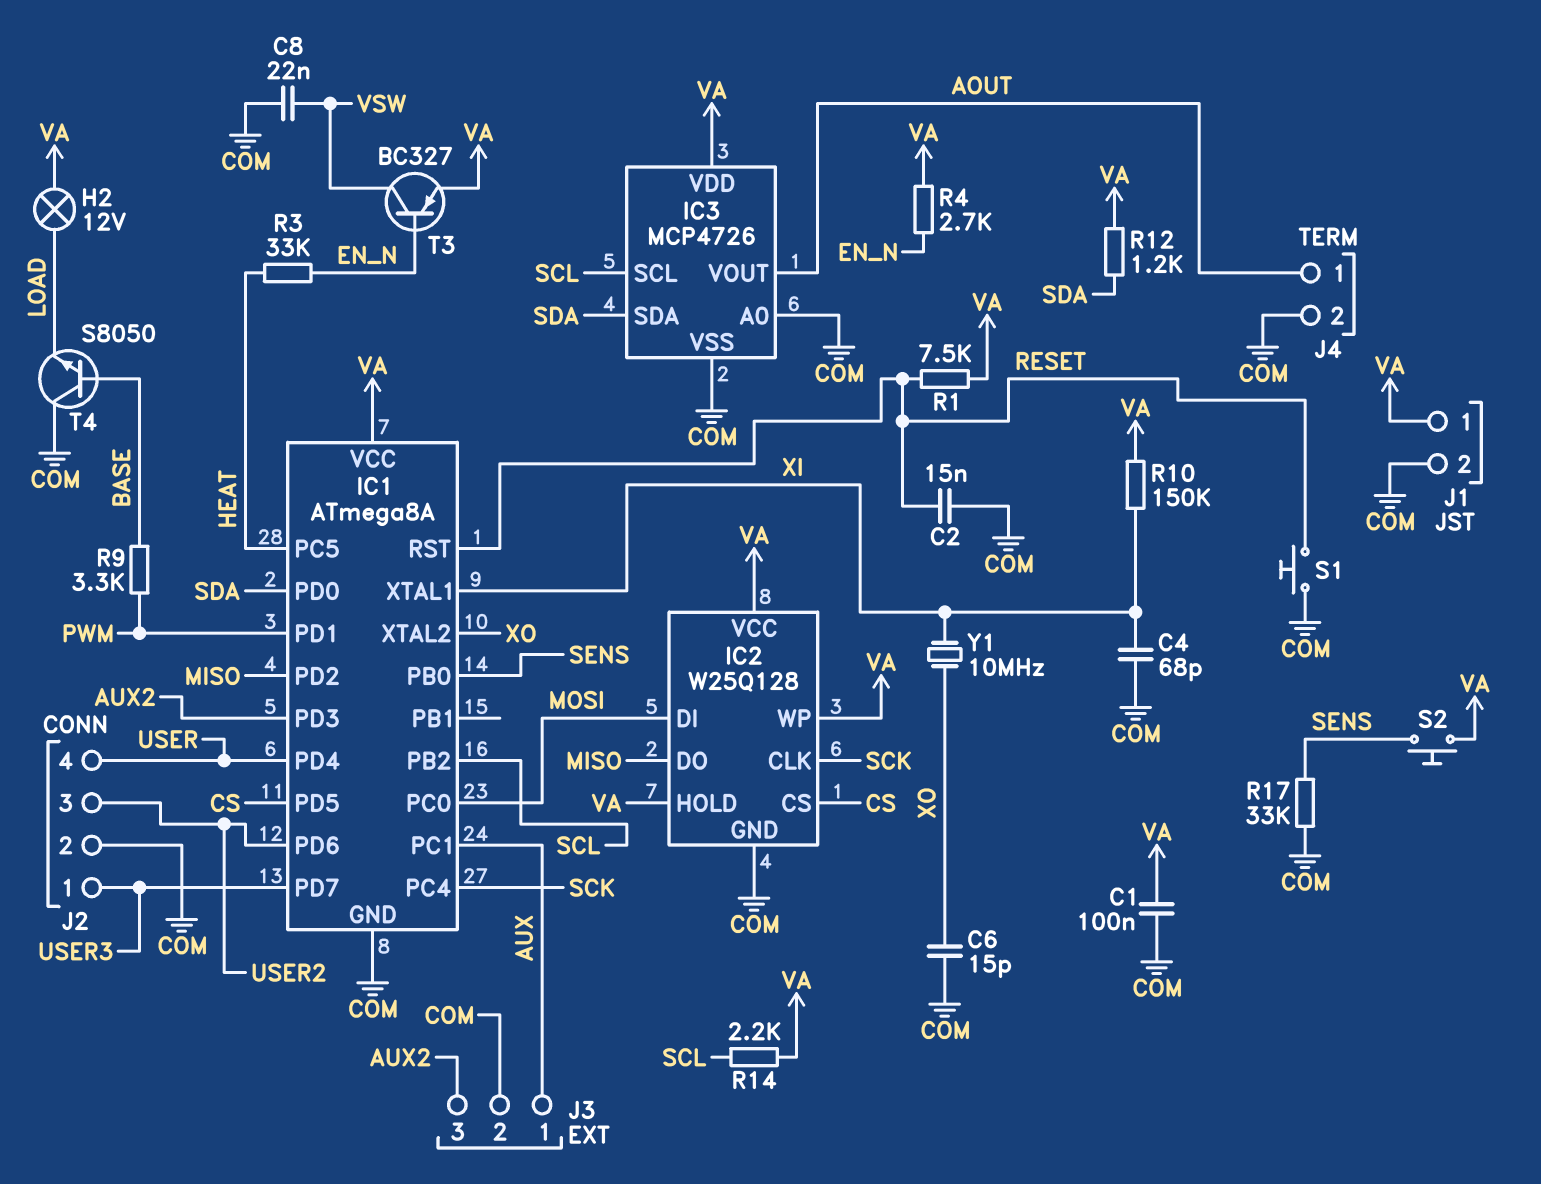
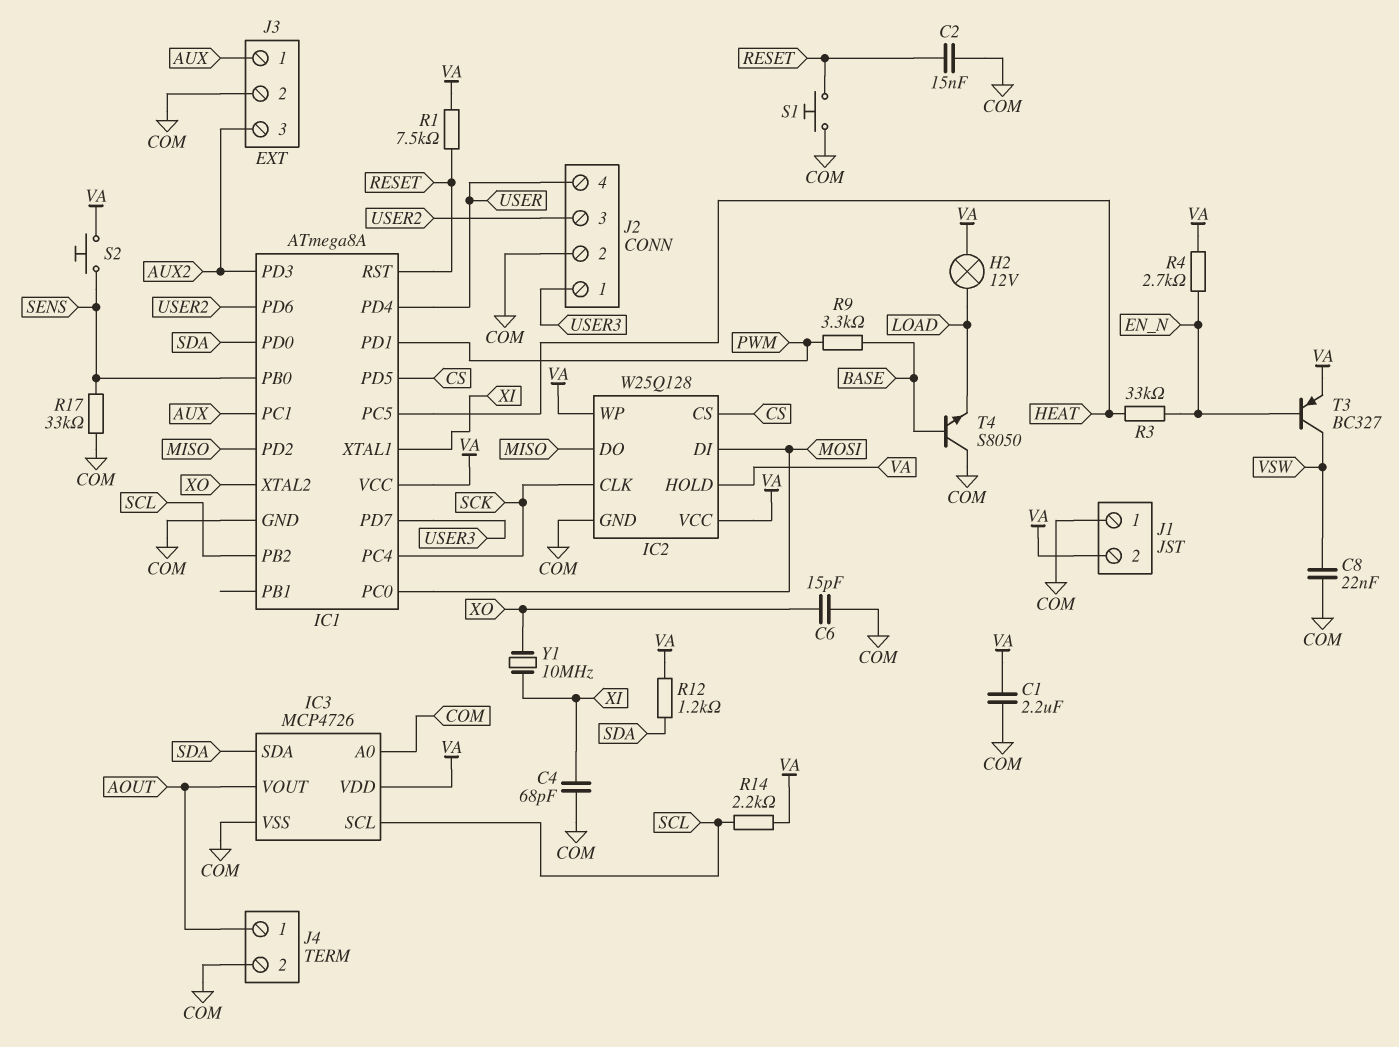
C1: 100nF (COM, VA) -> 2.2uF (COM, VA)
J1 pin 1: VA -> COM
J1 pin 2: COM -> VA
R10: 150k (VA, XI) -> none

